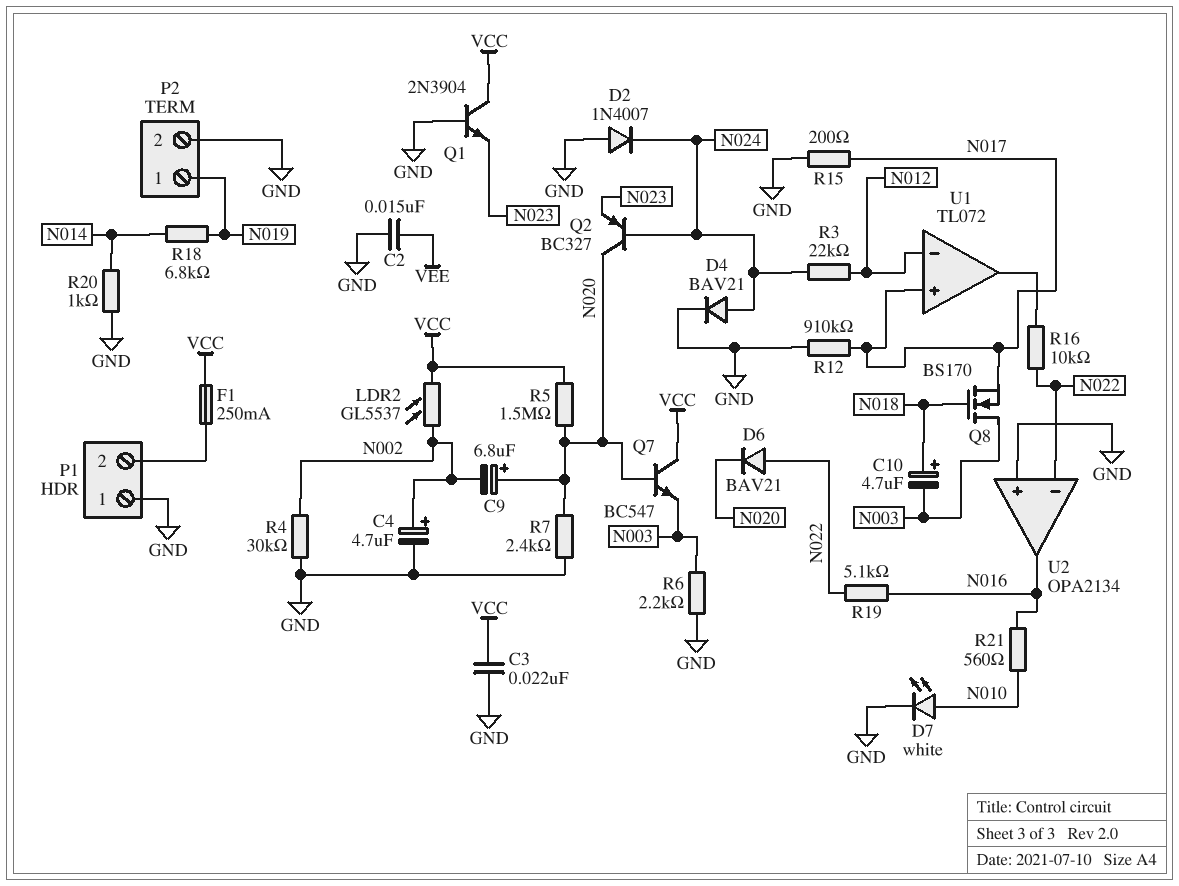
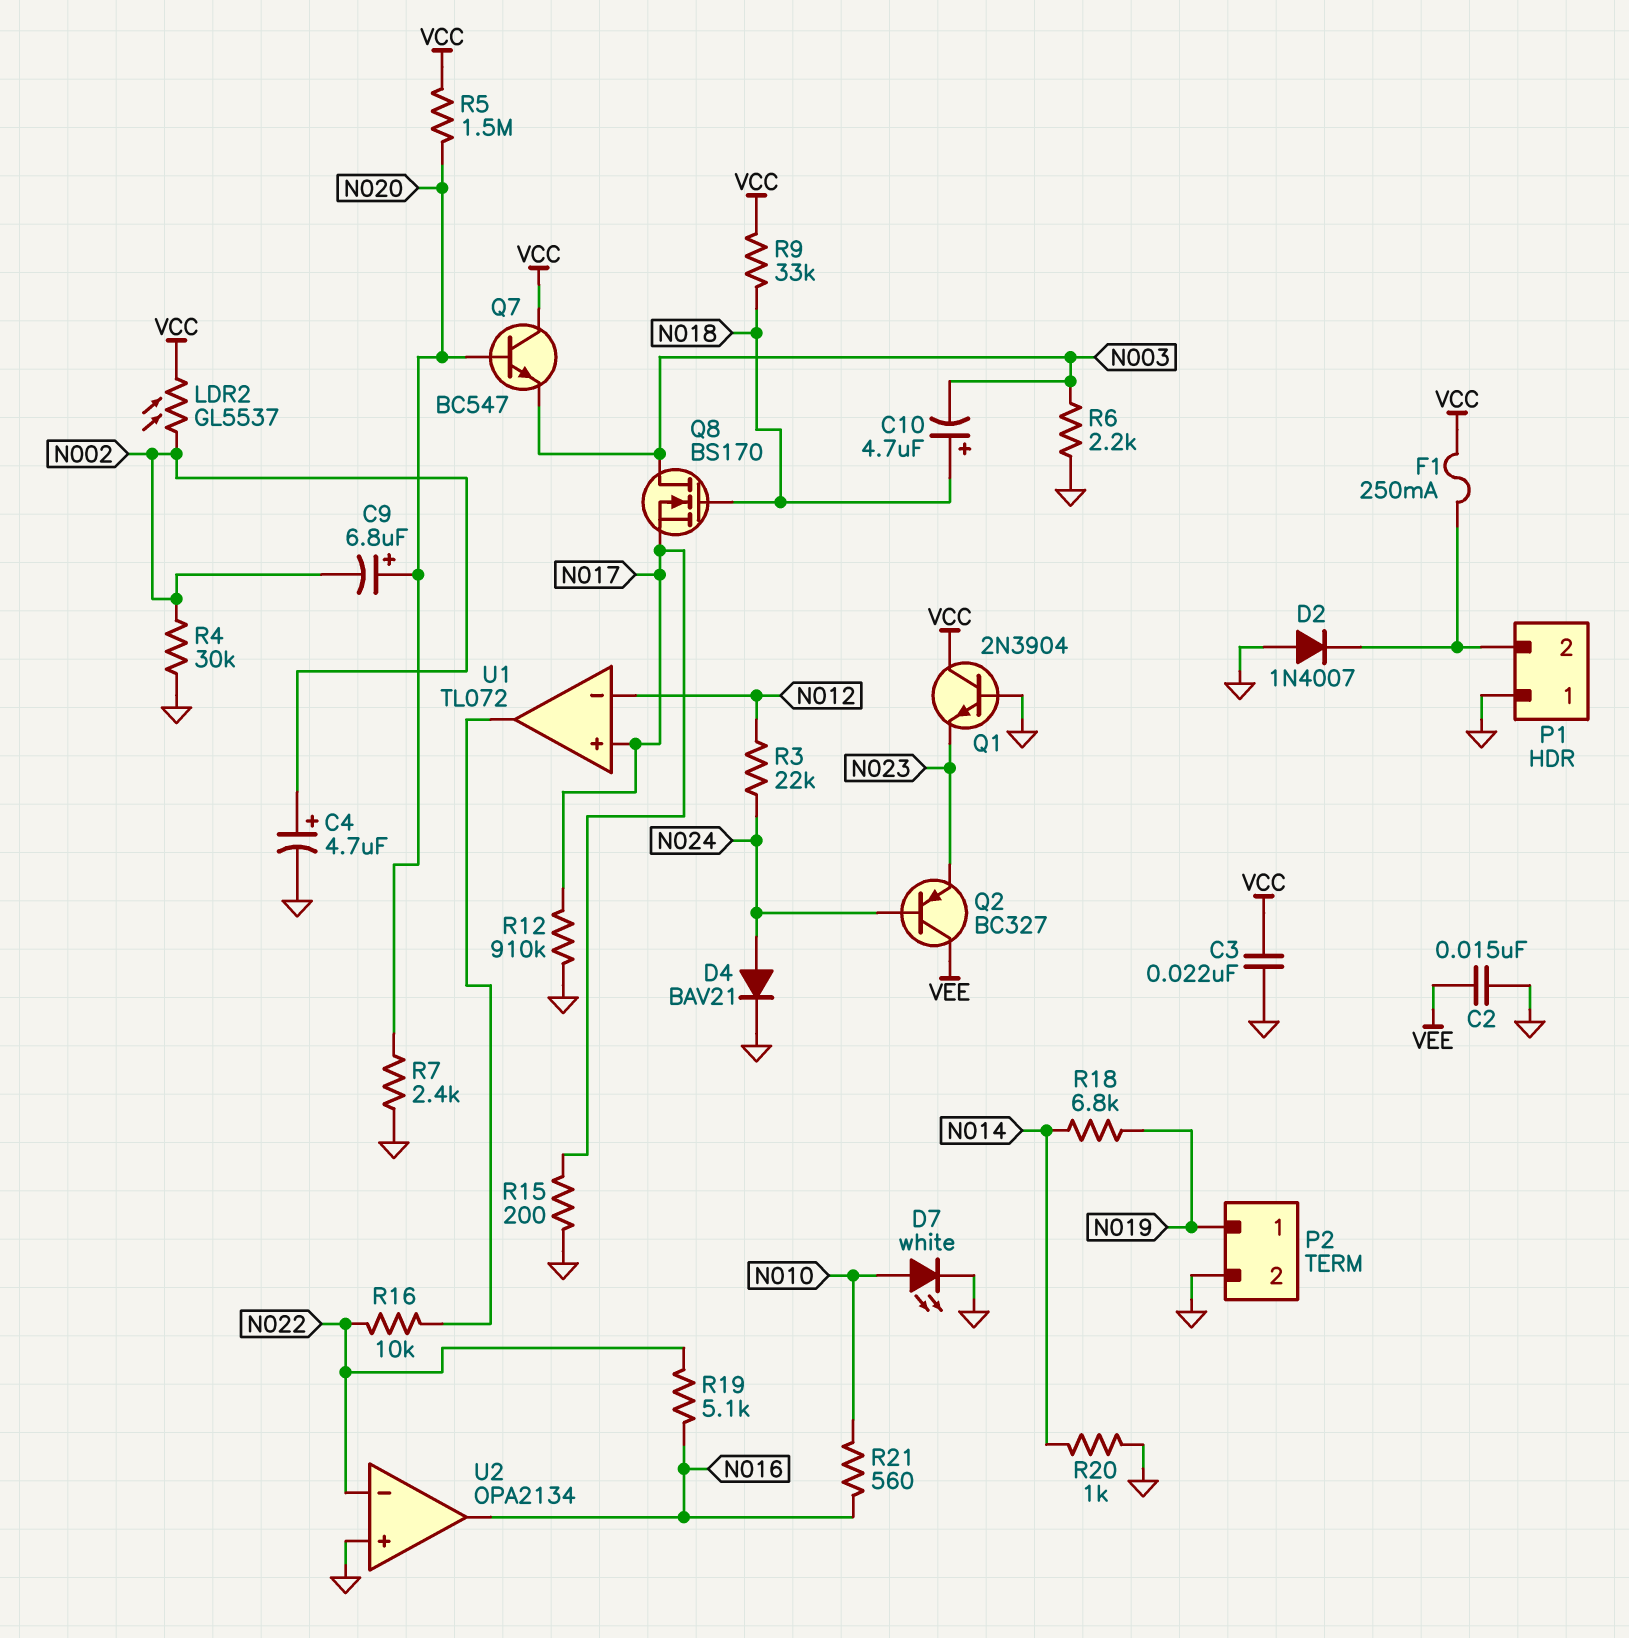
D2: diode 1N4007 (A GND, K N024) -> diode 1N4007 (A GND, K P1/2)
D6: diode BAV21 (A N022, K N020) -> none
Q2: PNP BC327 (B N024, C N020, E N023) -> PNP BC327 (B N024, C VEE, E N023)
R9: none -> 33k (N018, VCC)

